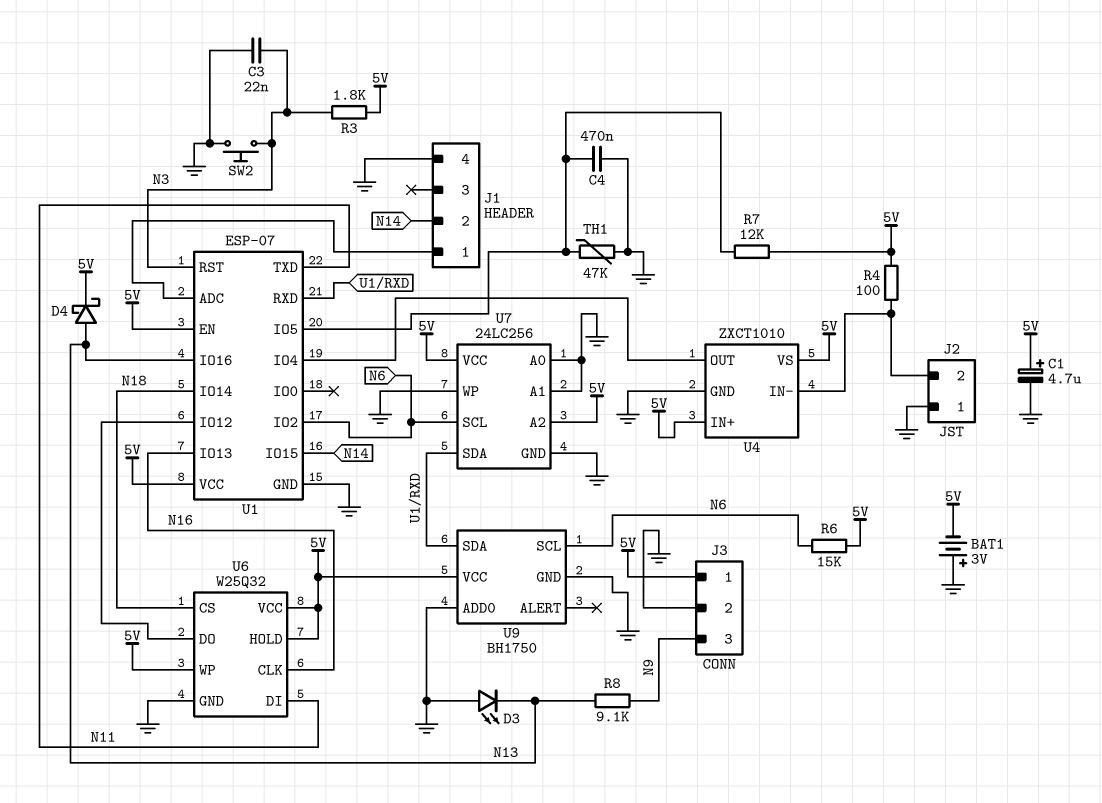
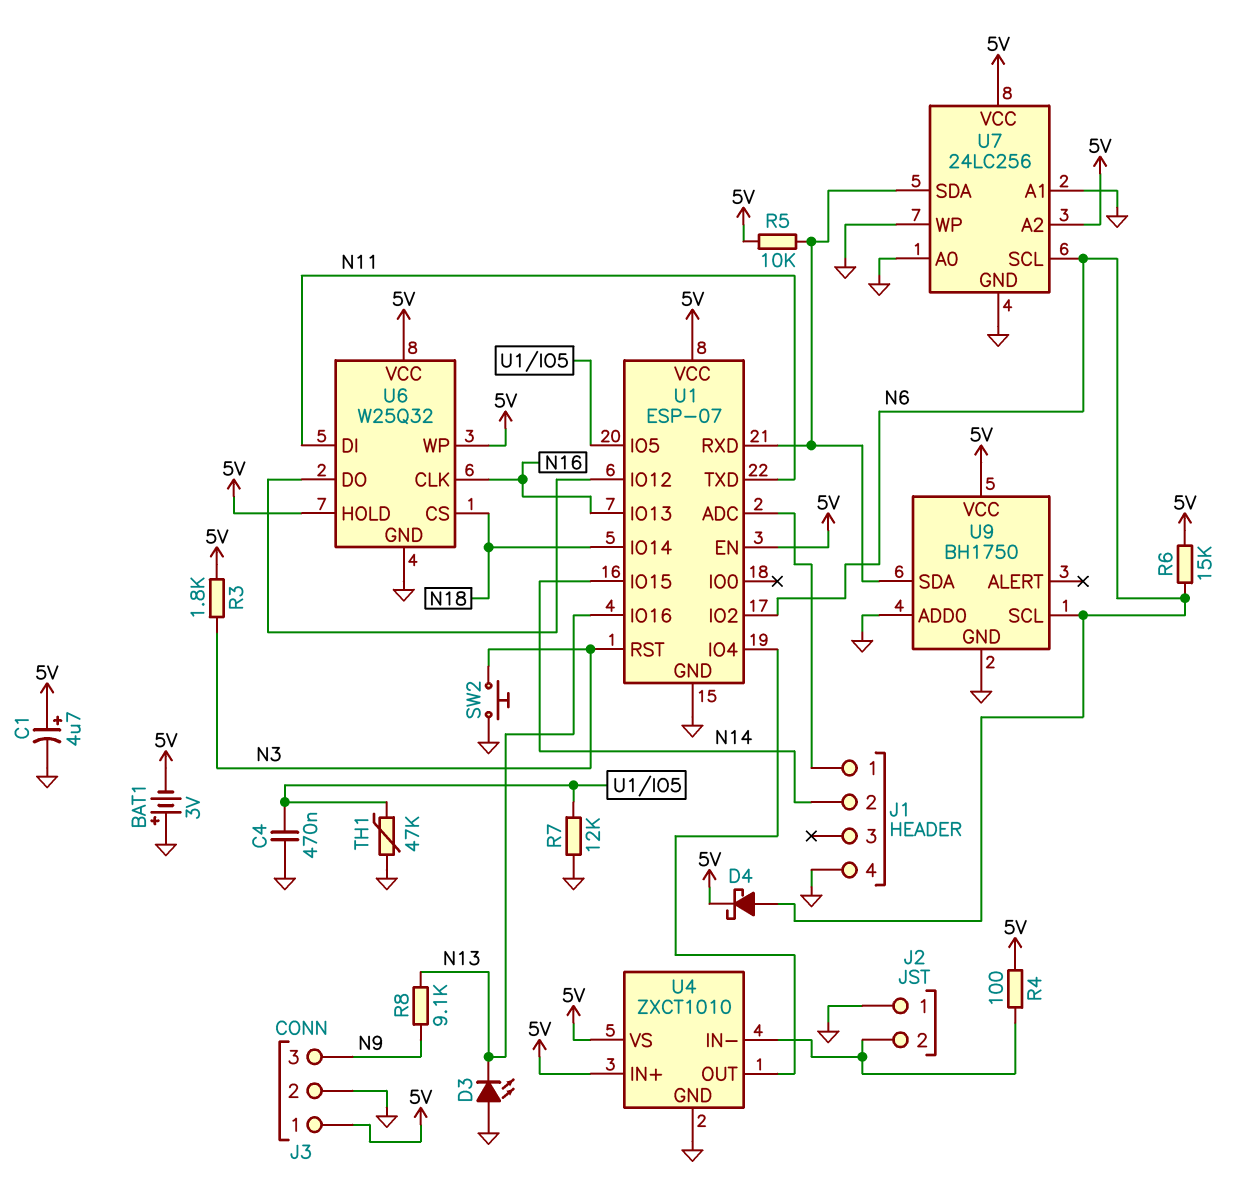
C3: 22nF (GND, N3) -> none
D4: schottky (A N13, K 5V) -> schottky (A N6, K 5V)
R5: none -> 10k (5V, U1/RXD)
R7: 12k (5V, U1/IO5) -> 12k (GND, U1/IO5)

